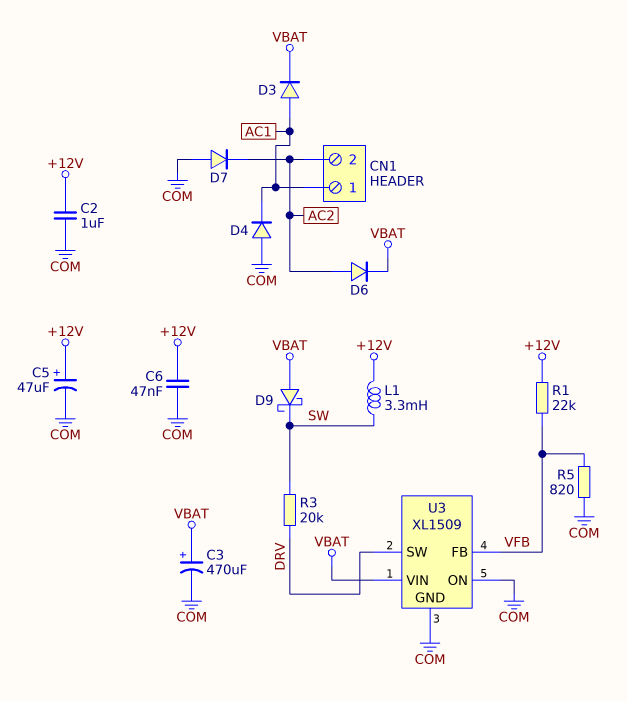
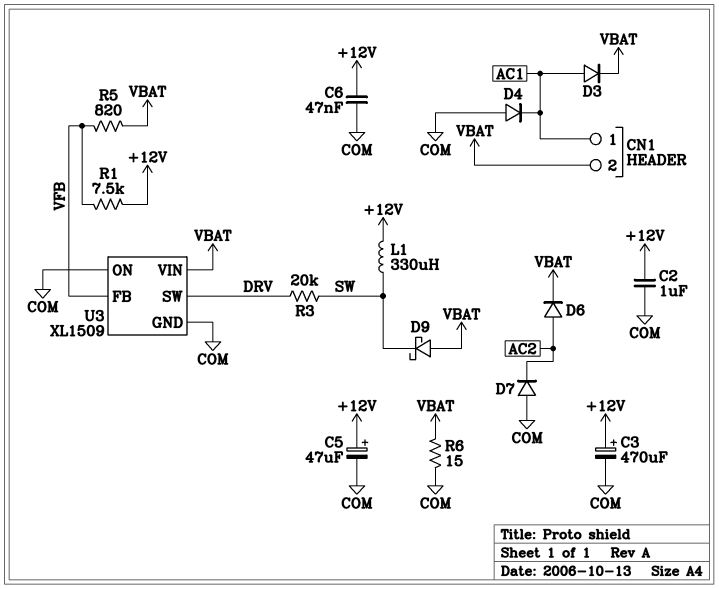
C3: 470uF (plus VBAT, minus COM) -> 470uF (plus +12V, minus COM)
CN1 pin 2: AC2 -> VBAT
L1: 3.3mH (+12V, SW) -> 330uH (+12V, SW)
R1: 22k (+12V, VFB) -> 7.5k (+12V, VFB)
R5: 820 (COM, VFB) -> 820 (VBAT, VFB)
R6: none -> 15 (COM, VBAT)

